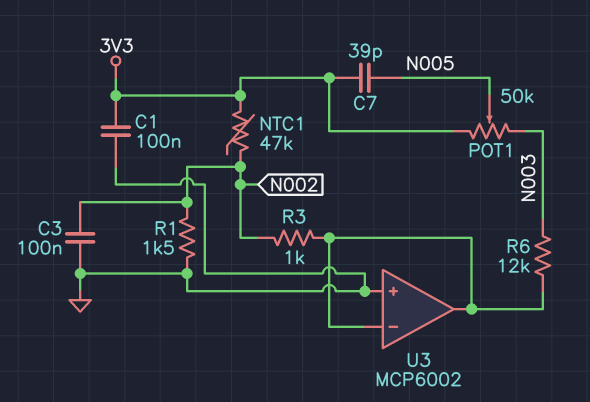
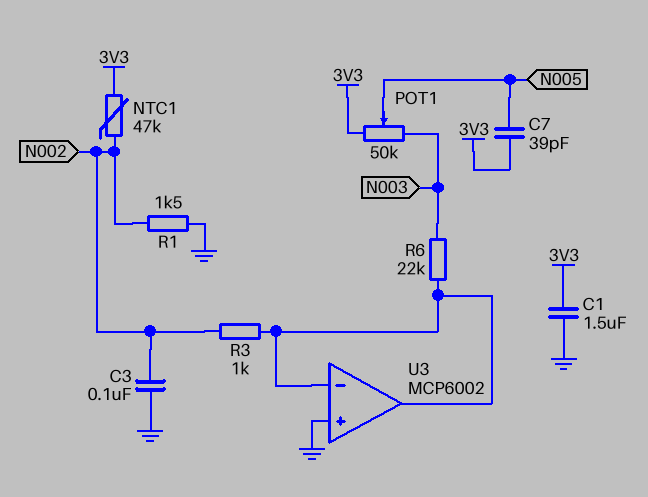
C1: 100nF (3V3, GND) -> 1.5uF (3V3, GND)
R6: 12k (N003, U3/in-) -> 22k (N003, U3/in-)

